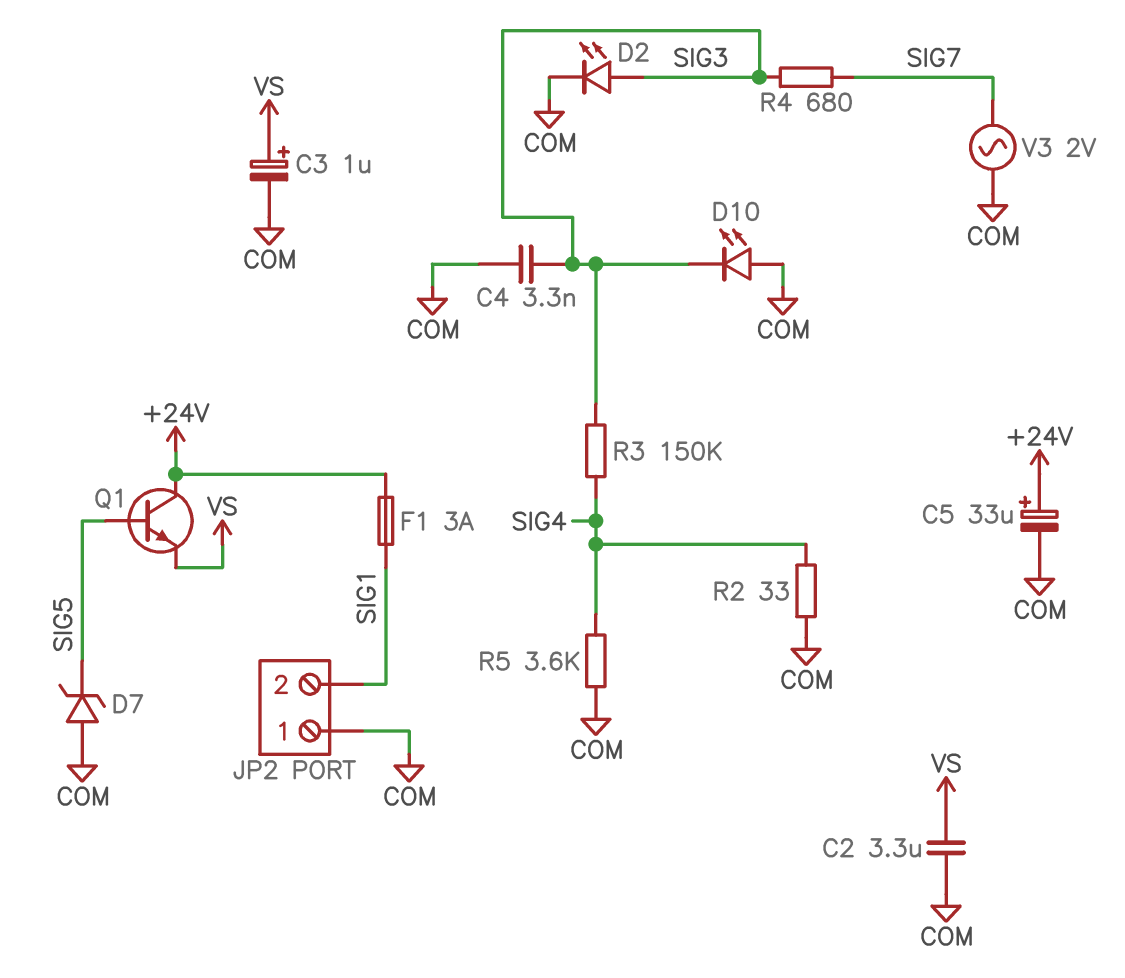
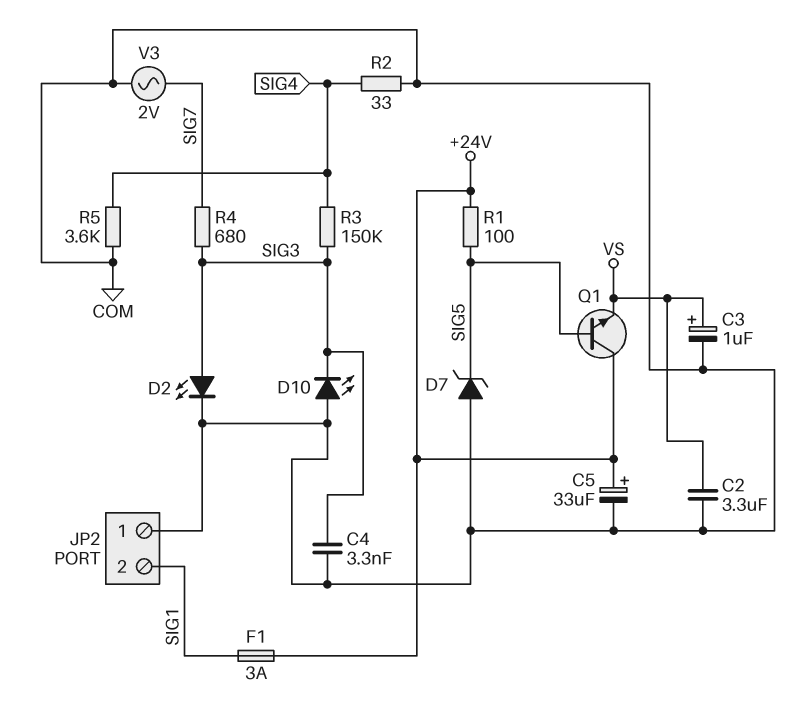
R1: none -> 100 (+24V, SIG5)

